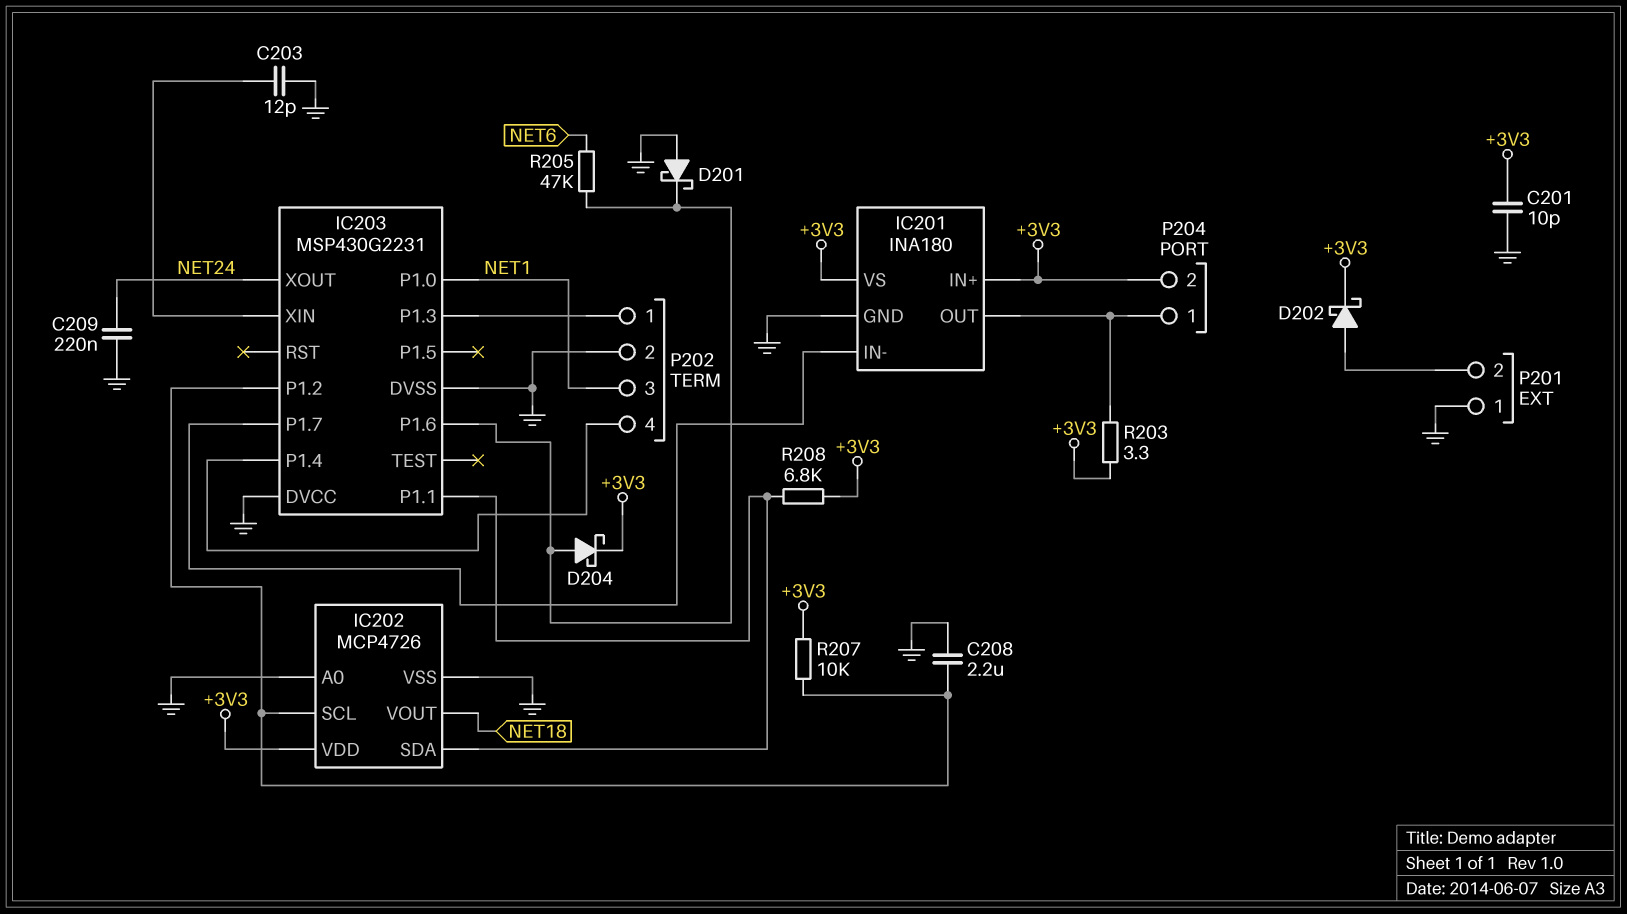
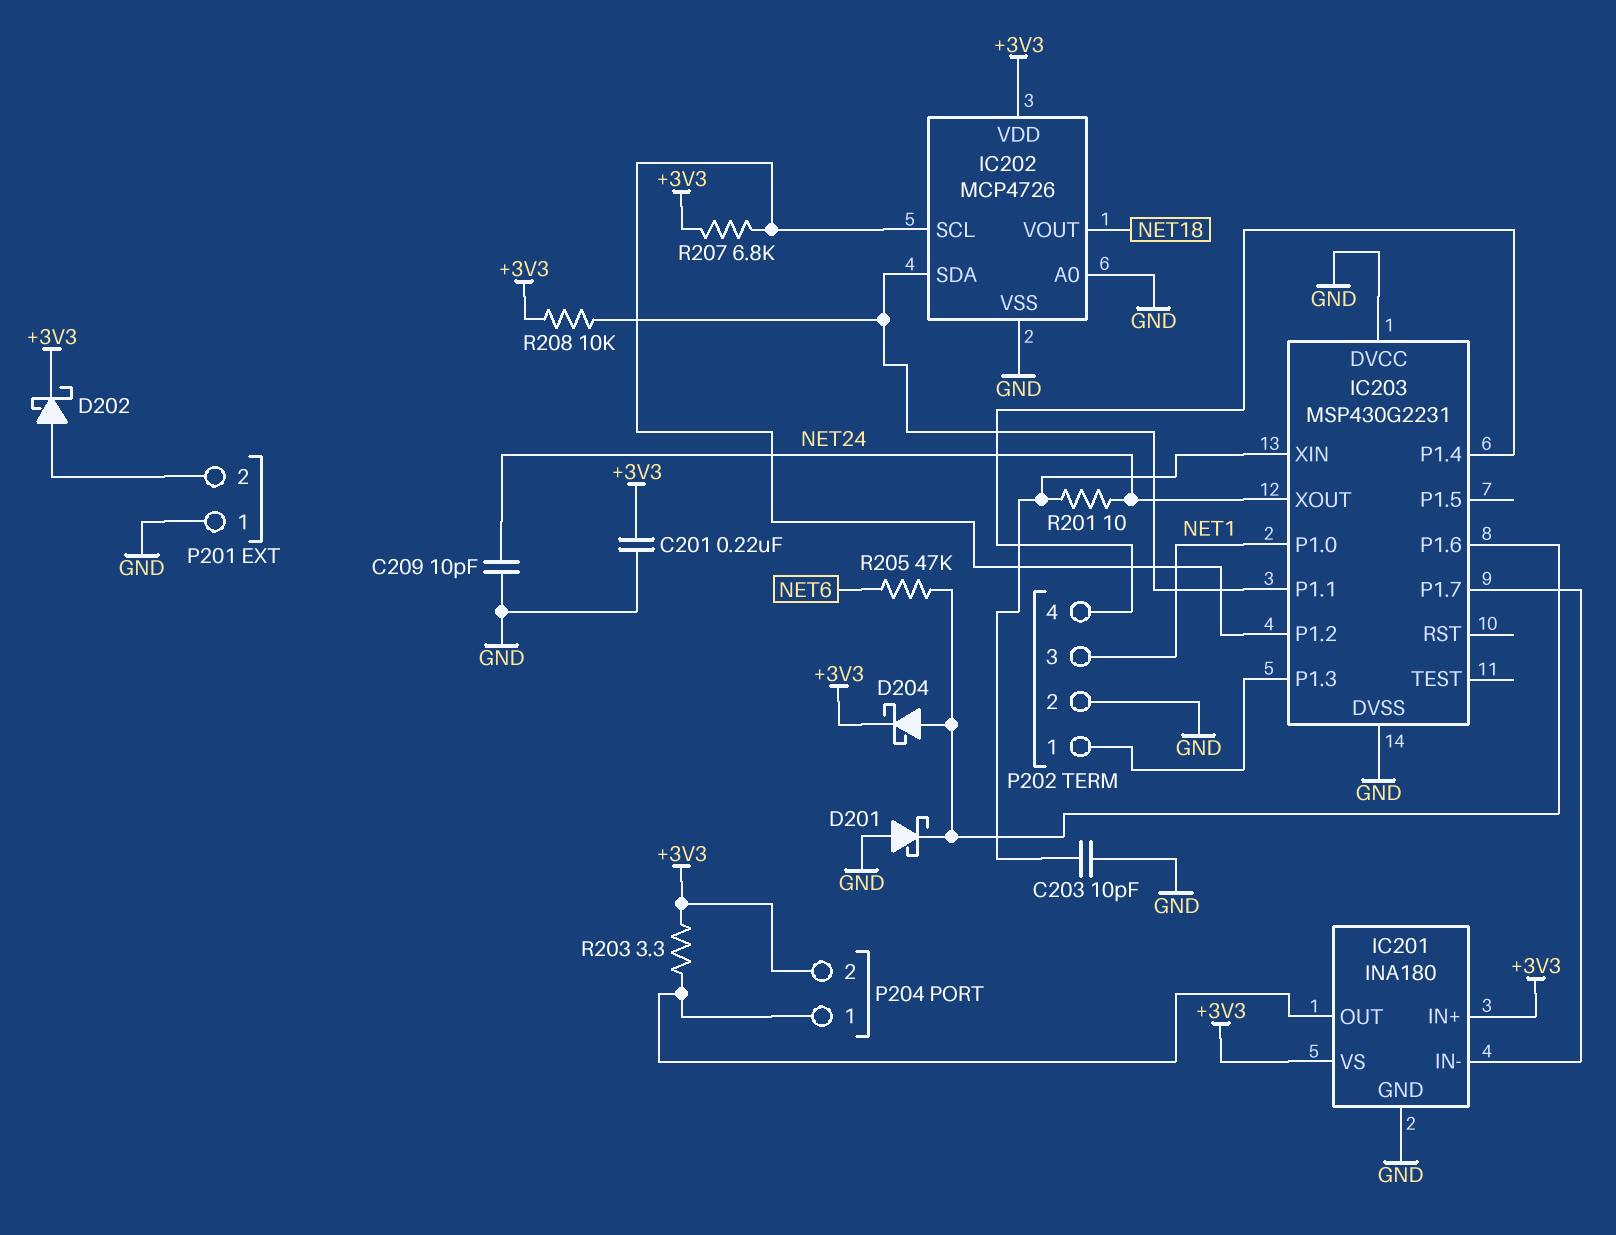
C201: 10pF (+3V3, GND) -> 220nF (+3V3, GND)
C203: 12pF (GND, IC203/XIN) -> 10pF (GND, IC203/XIN)
C208: 2.2uF (GND, IC202/SCL) -> none
C209: 220nF (GND, NET24) -> 10pF (GND, NET24)
R201: none -> 10 (IC203/XIN, NET24)
R207: 10k (+3V3, IC202/SCL) -> 6.8k (+3V3, IC202/SCL)
R208: 6.8k (+3V3, IC202/SDA) -> 10k (+3V3, IC202/SDA)

